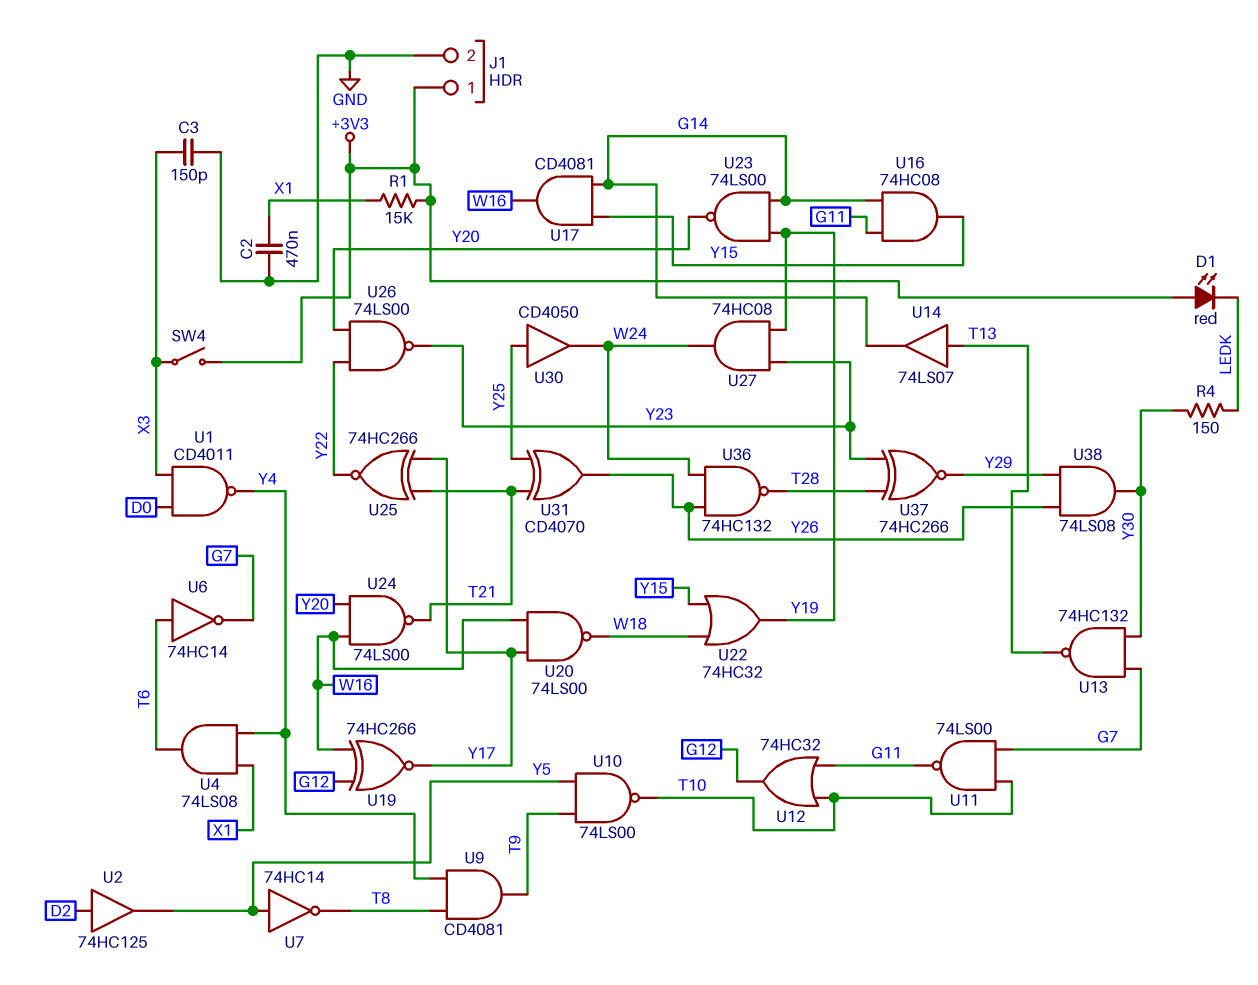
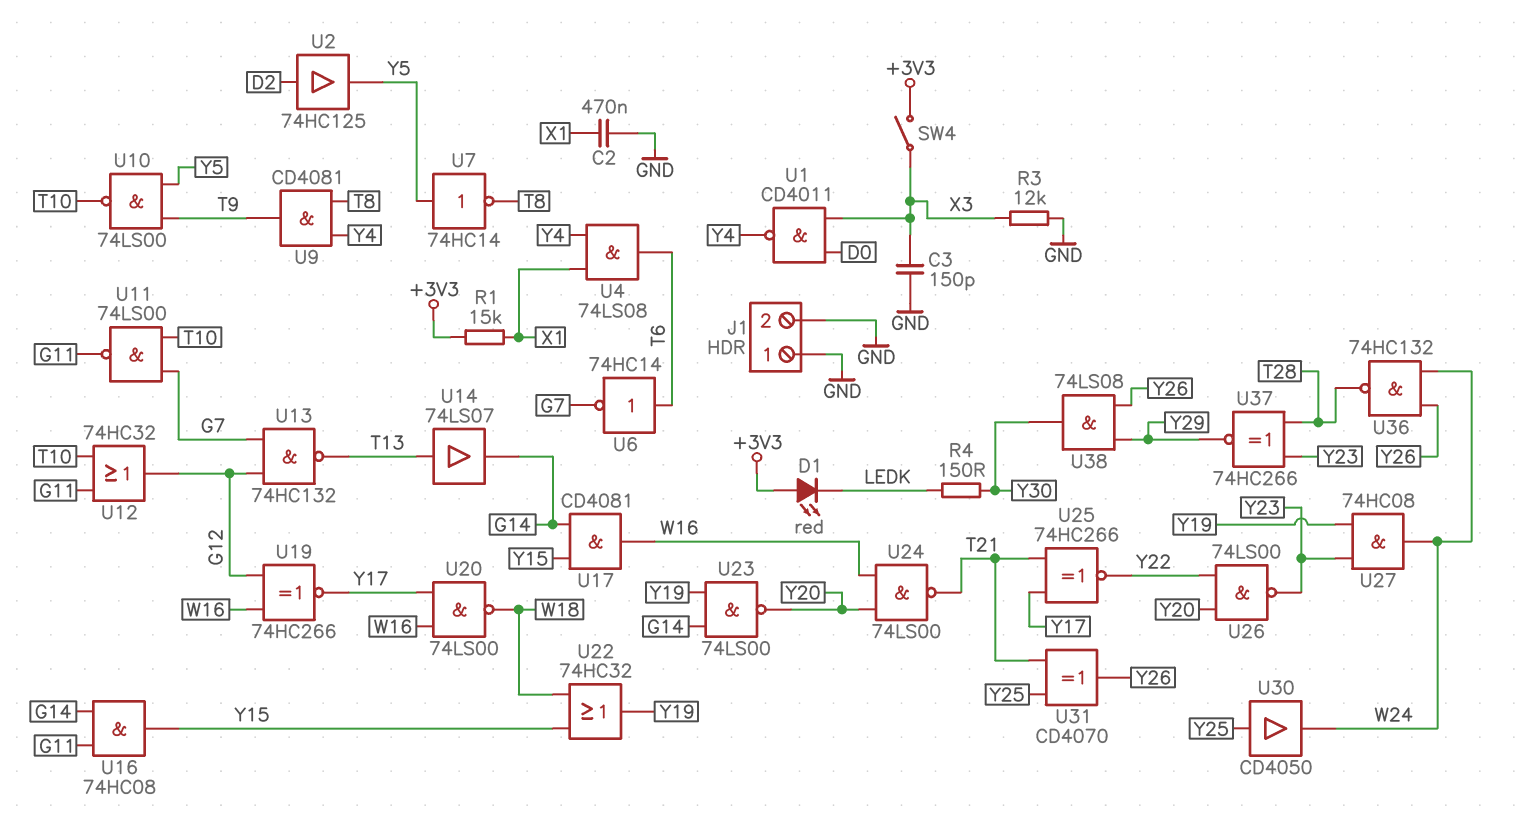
J1 pin 1: +3V3 -> GND
R3: none -> 12k (GND, X3)
U13: NAND 74HC132 (in G7, in Y30, out T13) -> NAND 74HC132 (in G7, in G12, out T13)

